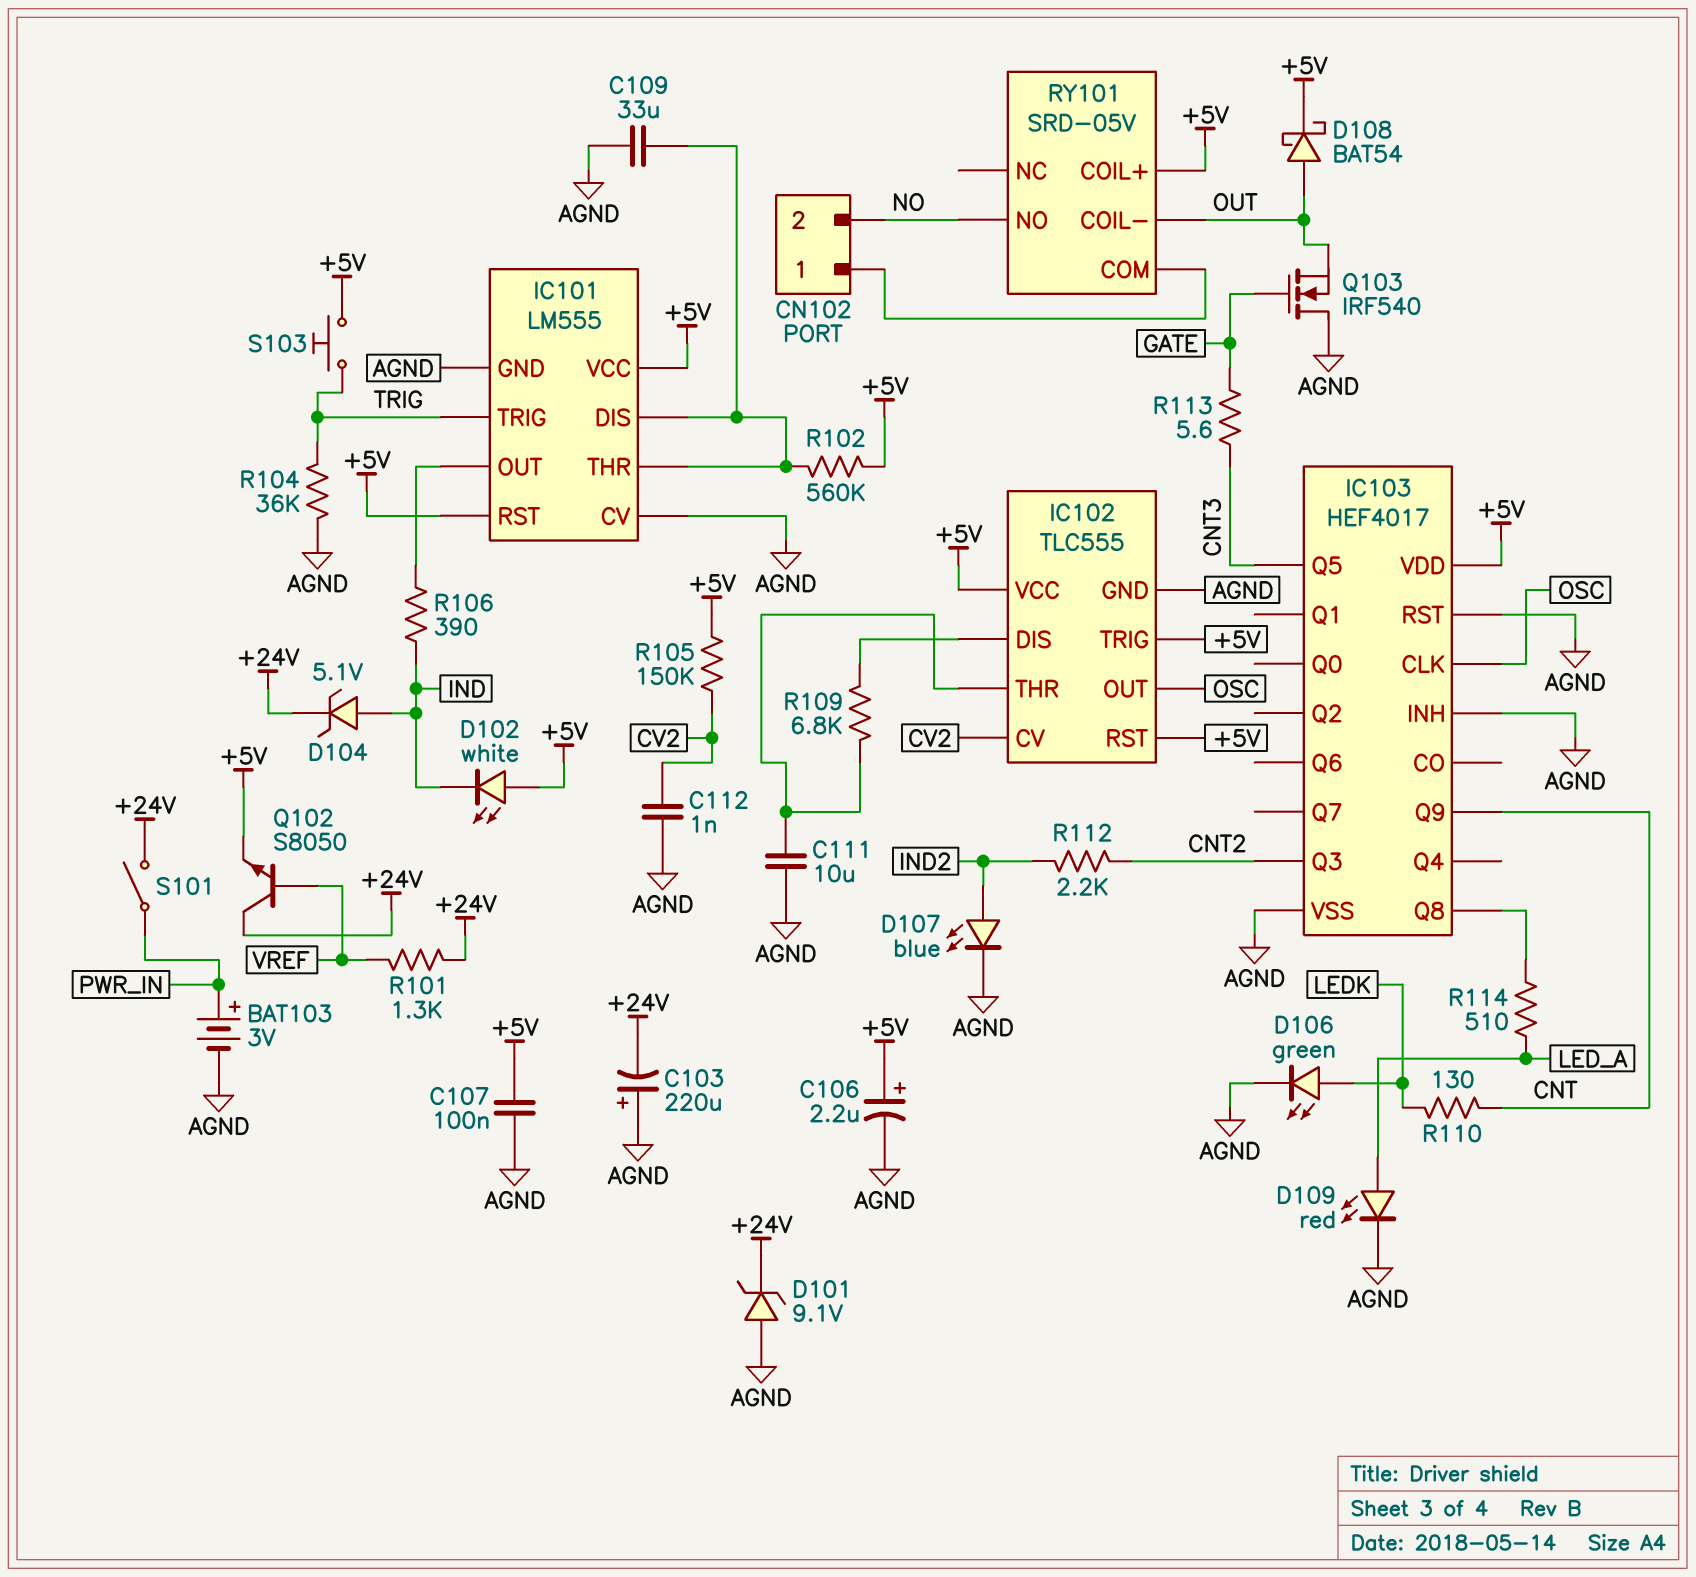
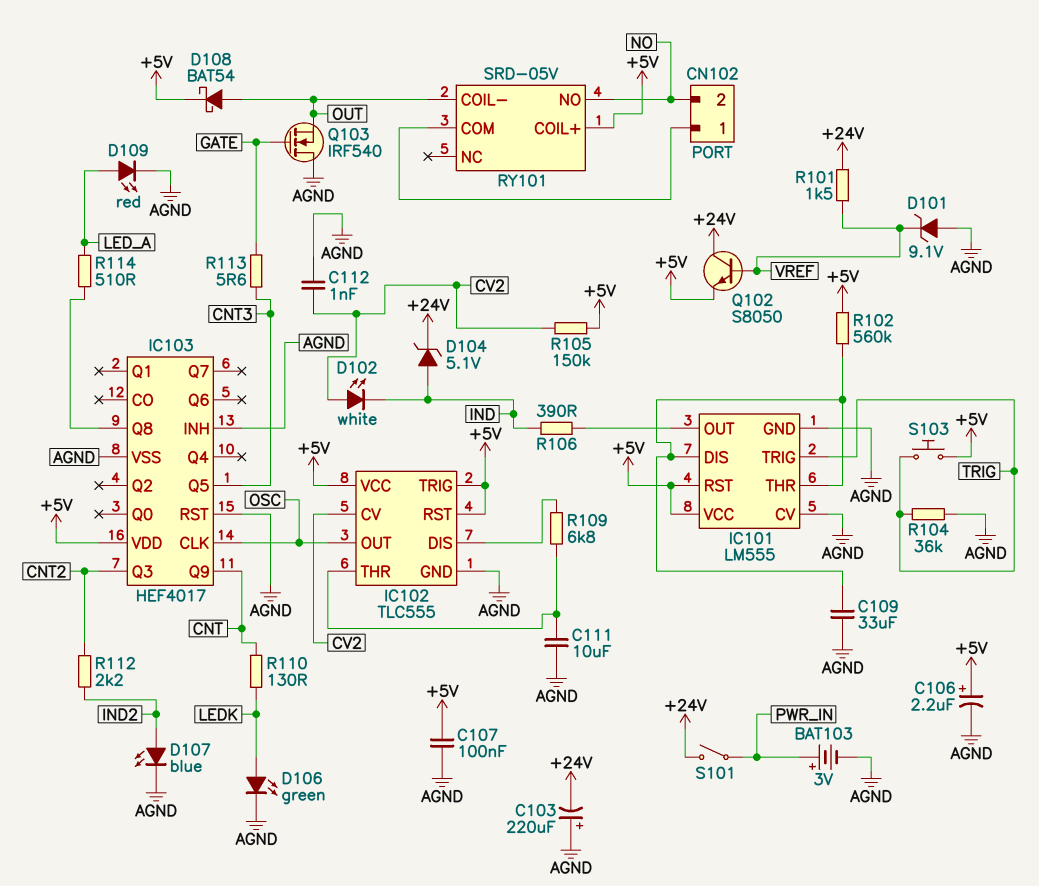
D101: zener 9.1V (A AGND, K +24V) -> zener 9.1V (A AGND, K VREF)
D102: LED white (A +5V, K IND) -> LED white (A CV2, K IND)
R101: 1.3k (+24V, VREF) -> 1.5k (+24V, VREF)

